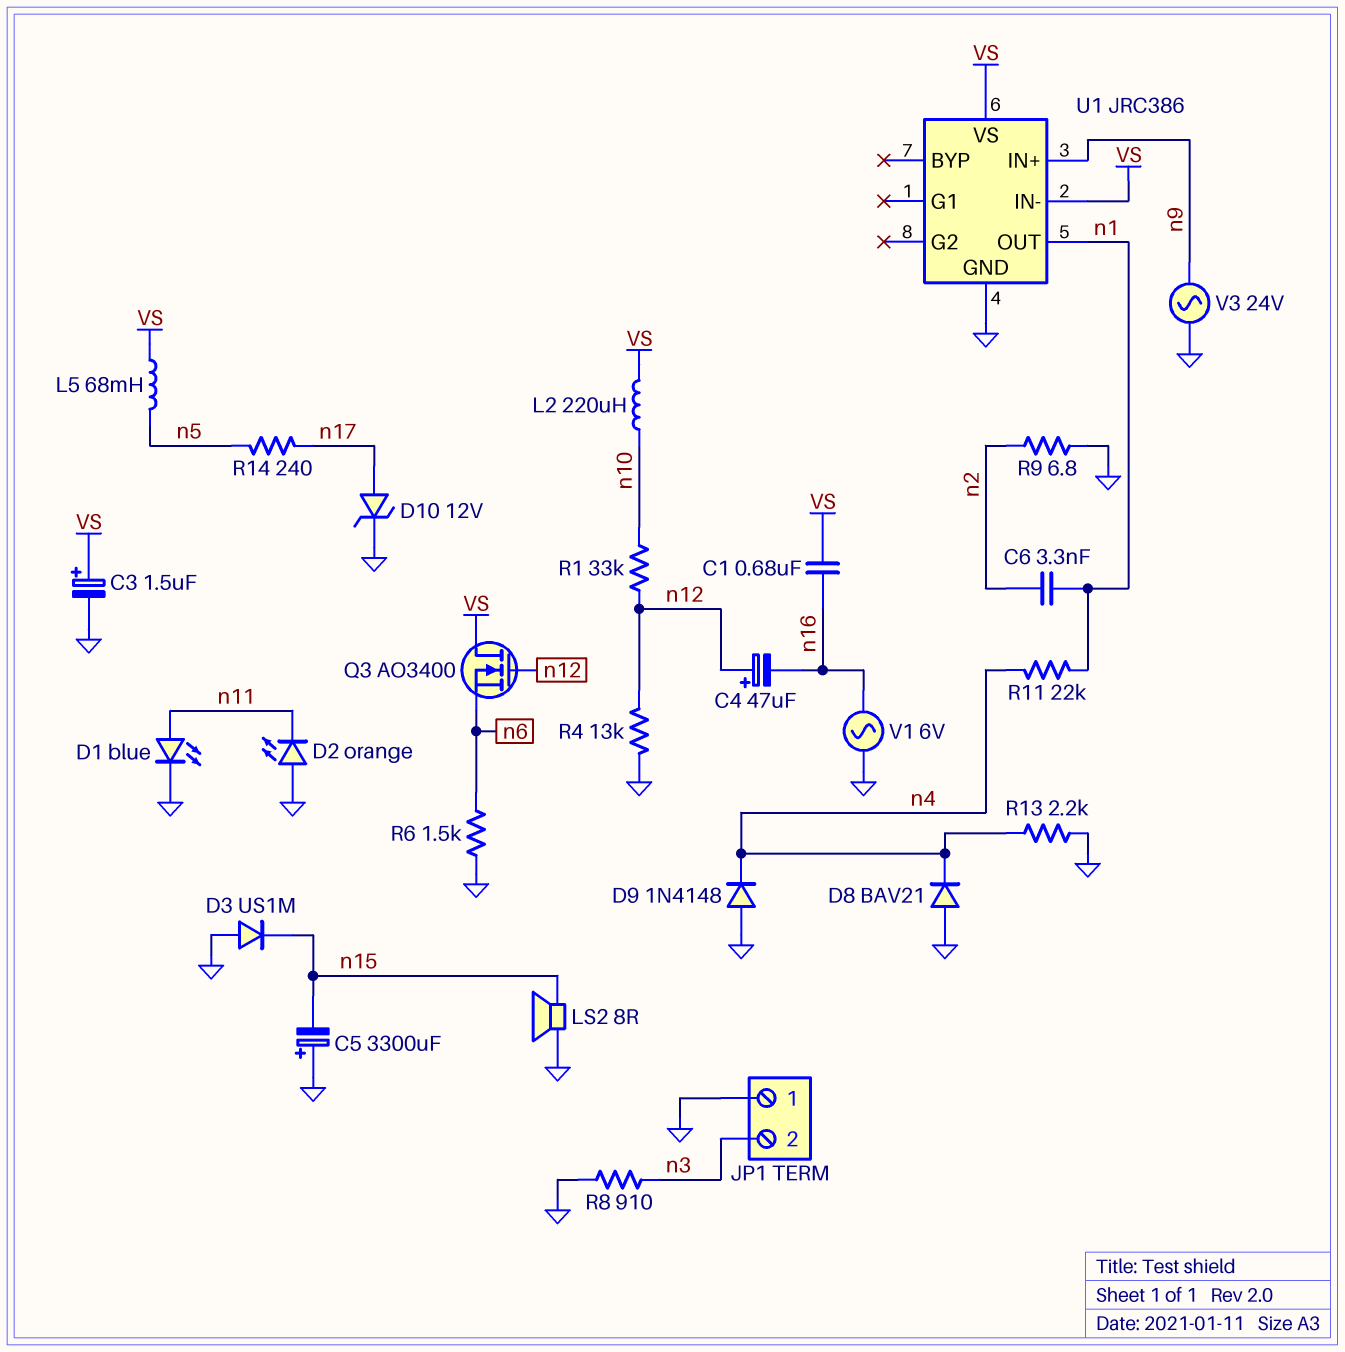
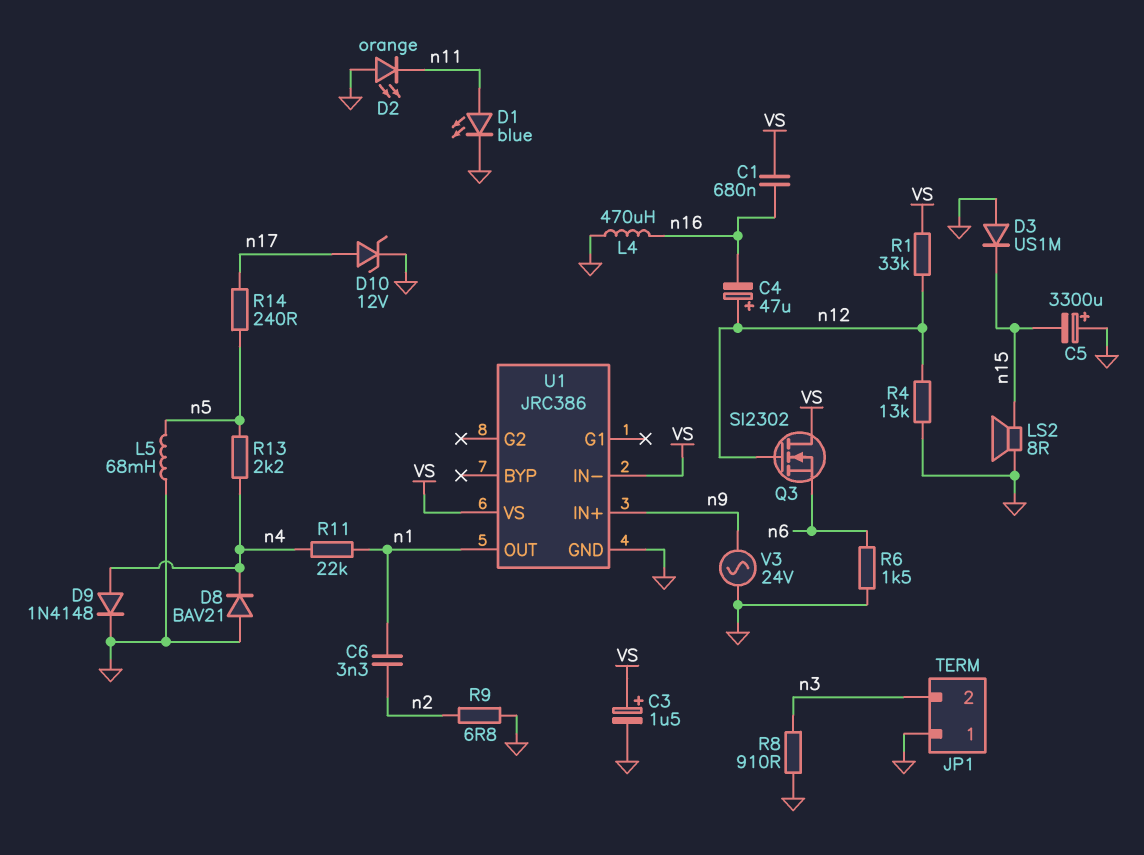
D9: diode 1N4148 (A GND, K n4) -> diode 1N4148 (A n4, K GND)
L2: 220uH (VS, n10) -> none
L4: none -> 470uH (GND, n16)
L5: 68mH (VS, n5) -> 68mH (GND, n5)
Q3: NMOS AO3400 (G n12, D VS, S n6) -> NMOS SI2302 (G n12, D VS, S n6)
R1: 33k (n10, n12) -> 33k (VS, n12)
R13: 2.2k (GND, n4) -> 2.2k (n4, n5)
V1: AC 6V (GND, n16) -> none

